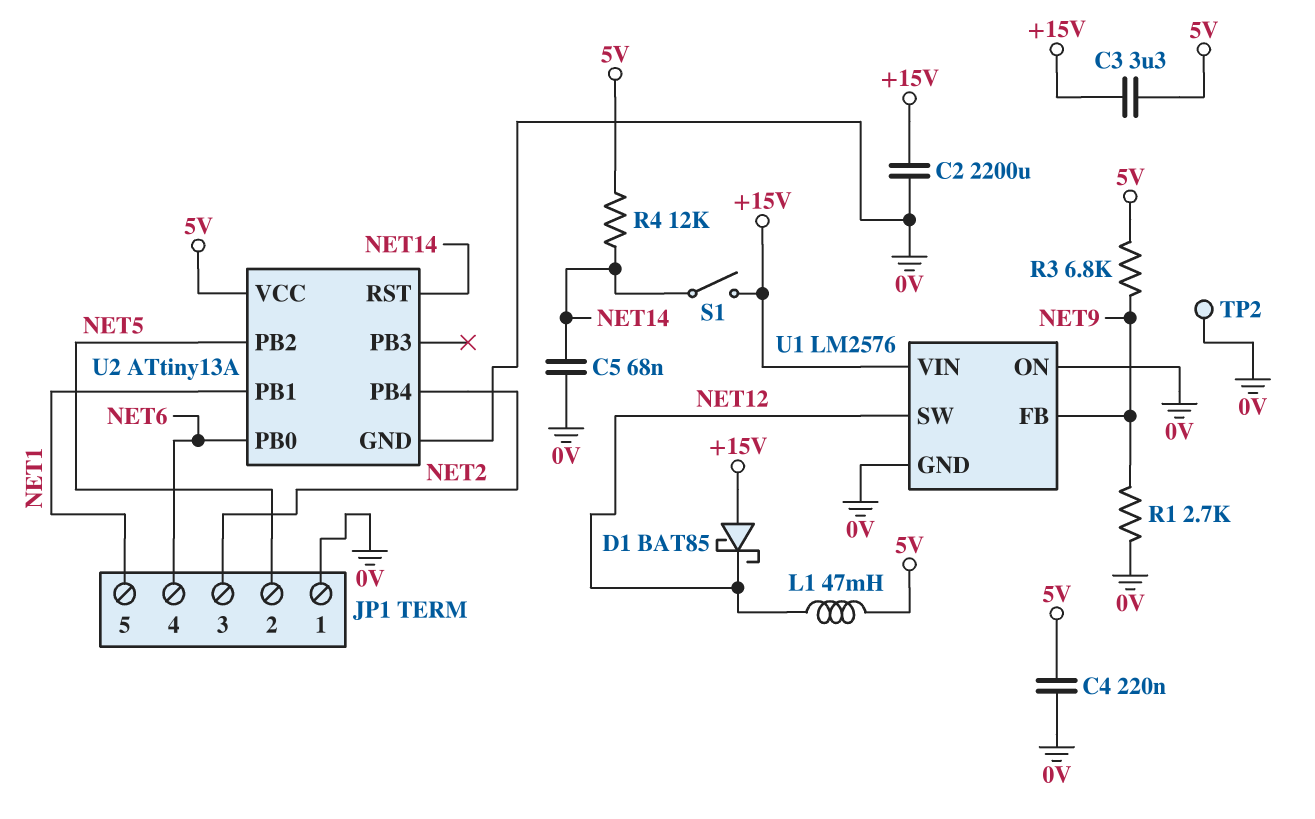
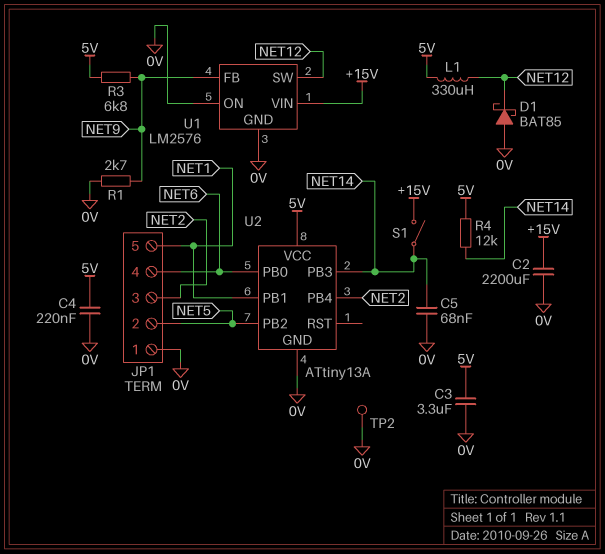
C3: 3.3uF (+15V, 5V) -> 3.3uF (0V, 5V)
D1: schottky BAT85 (A +15V, K NET12) -> schottky BAT85 (A 0V, K NET12)
L1: 47mH (5V, NET12) -> 330uH (5V, NET12)
U2 pin PB3: none -> NET14
U2 pin RST: NET14 -> none

